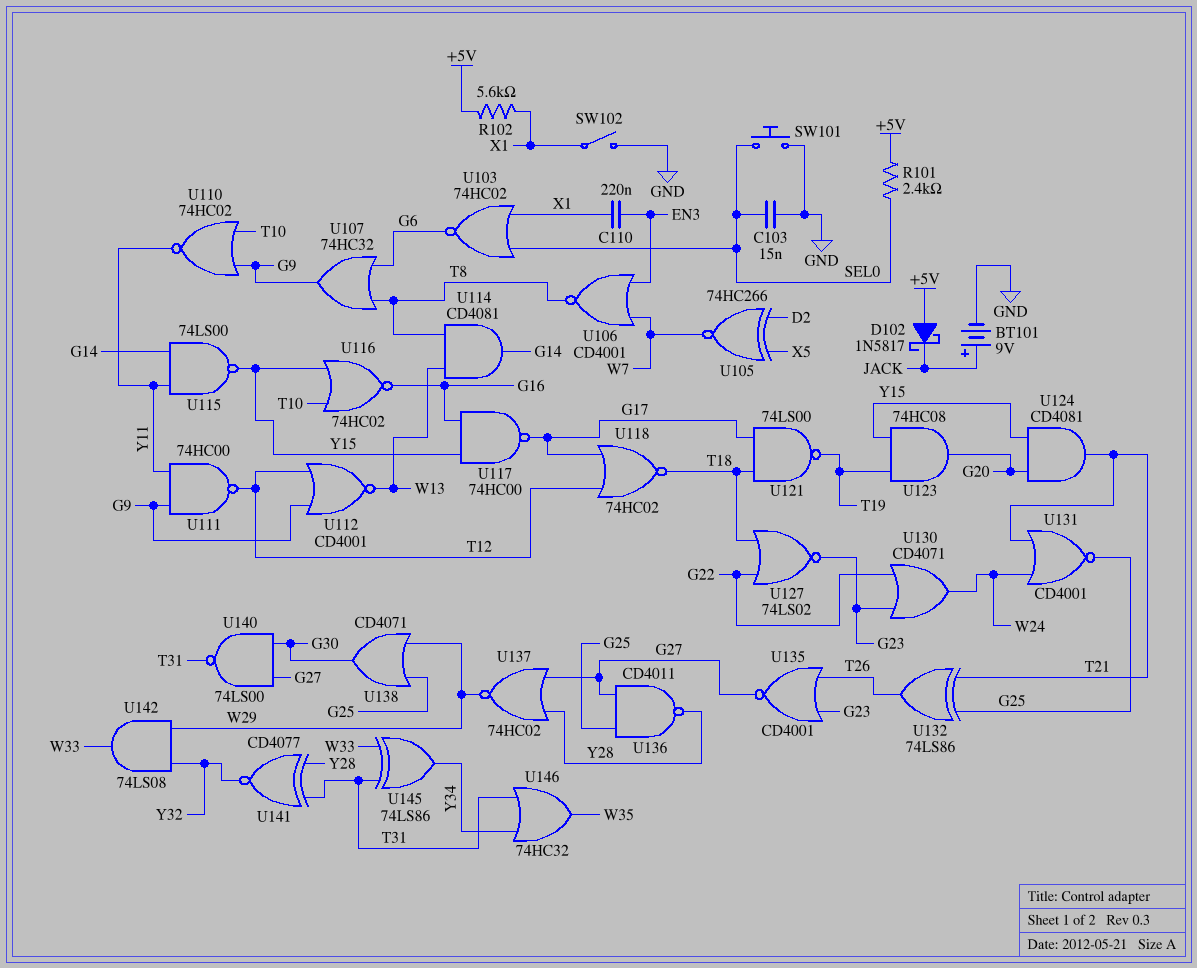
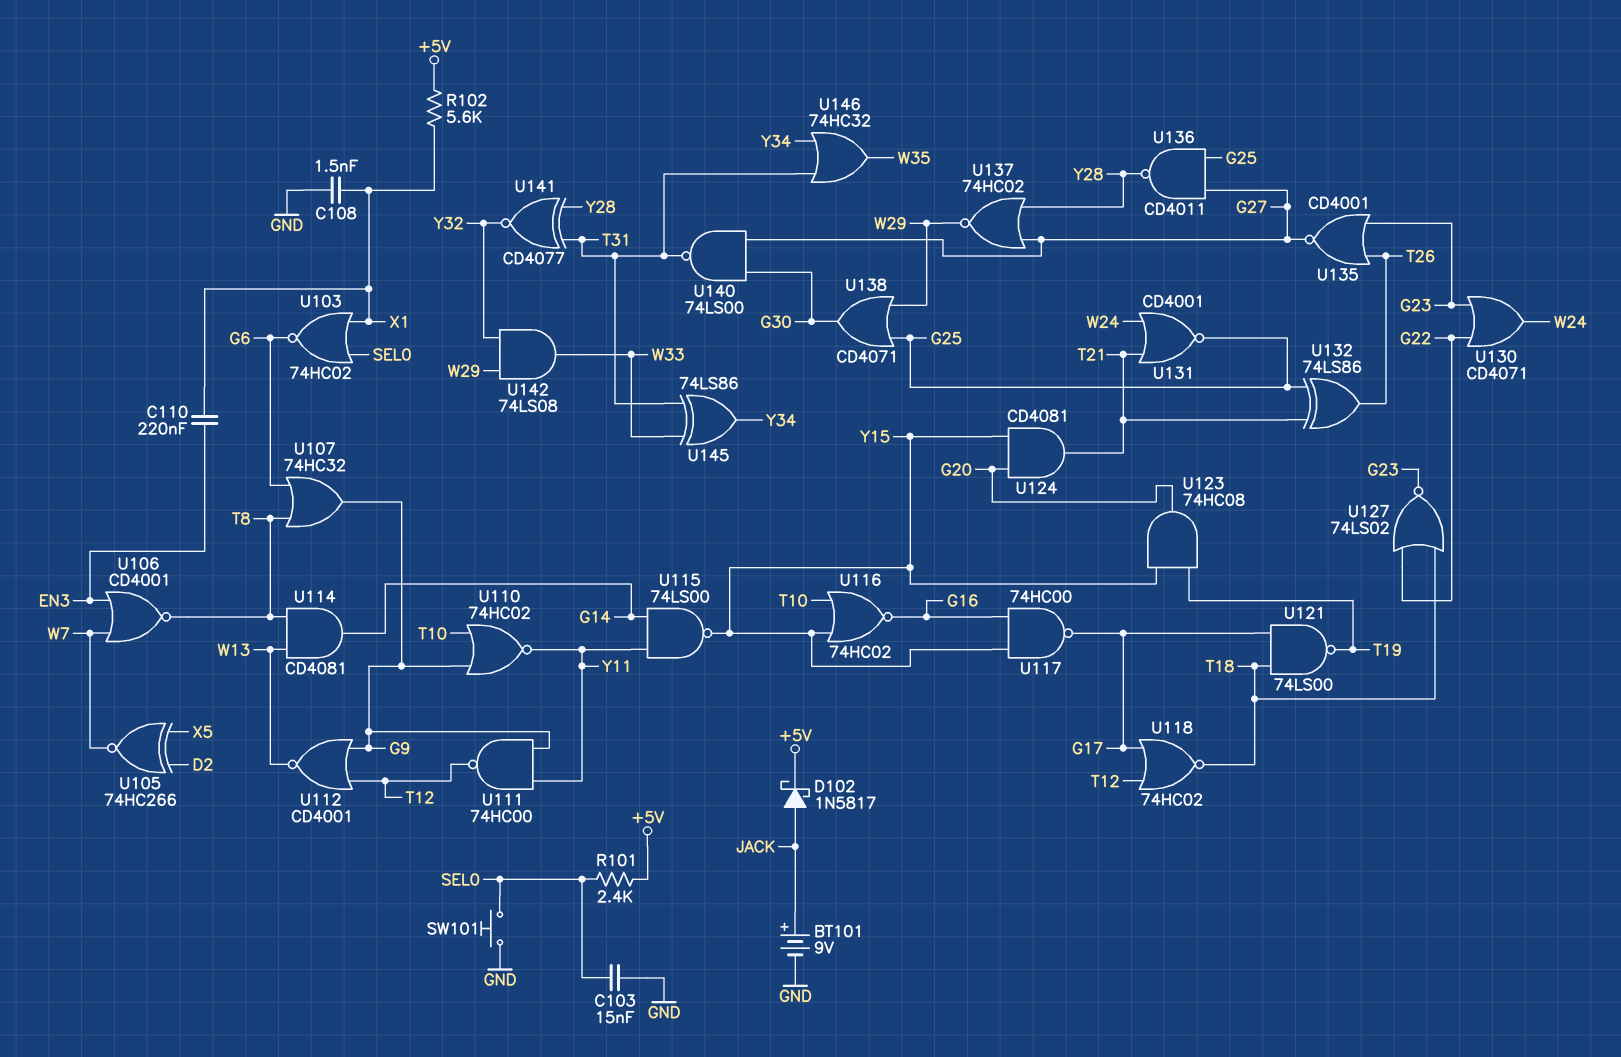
C108: none -> 1.5nF (GND, X1)
D102: schottky 1N5817 (A +5V, K JACK) -> schottky 1N5817 (A JACK, K +5V)
SW102: switch (GND, X1) -> none

